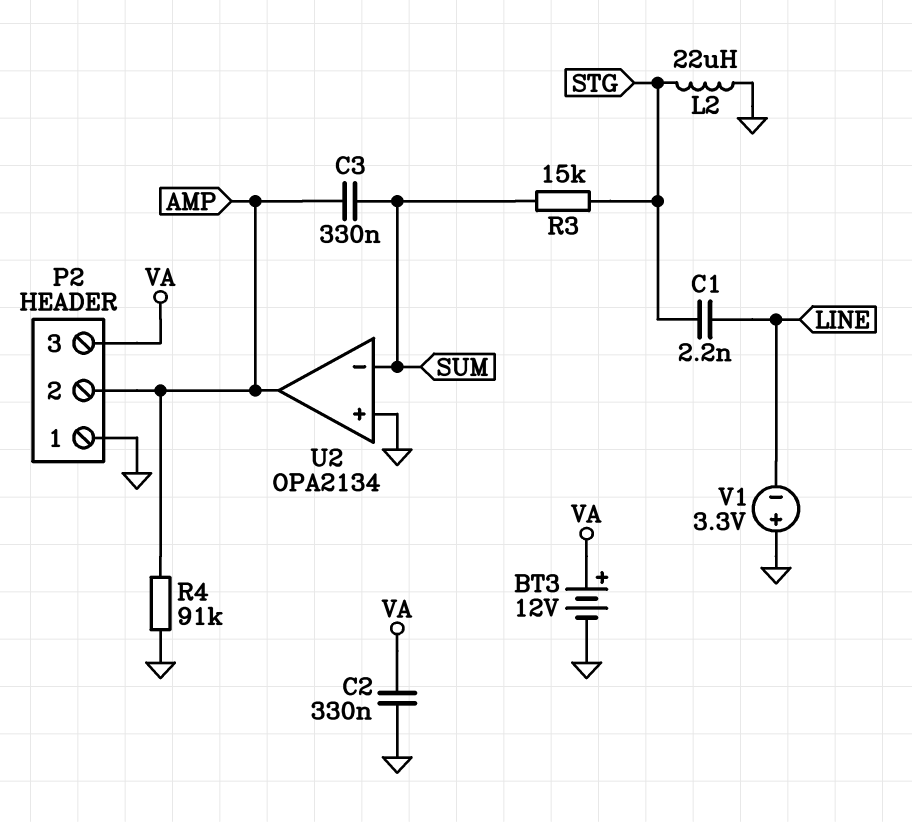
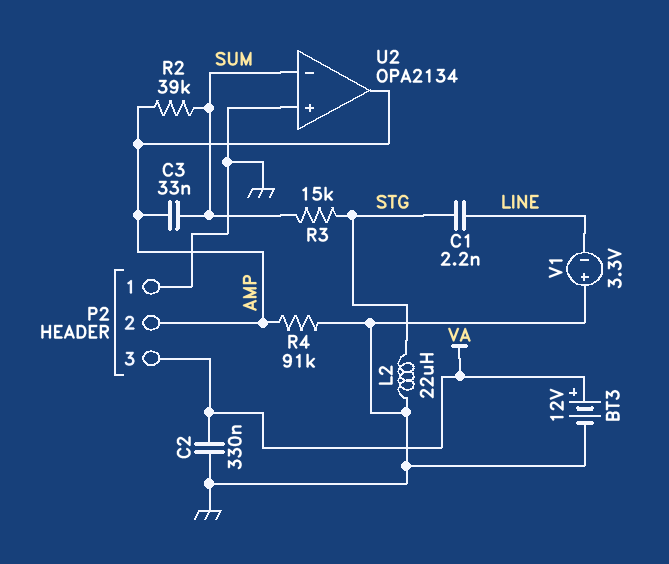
C3: 330nF (AMP, SUM) -> 33nF (AMP, SUM)
R2: none -> 39k (AMP, SUM)

